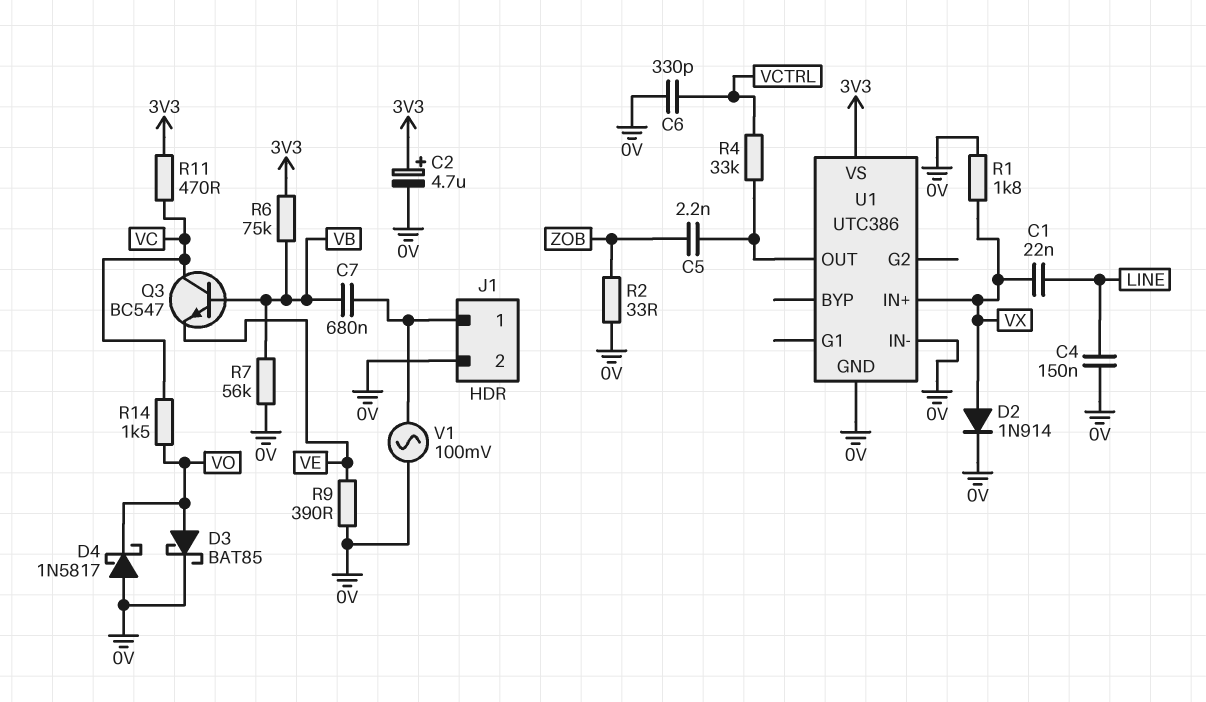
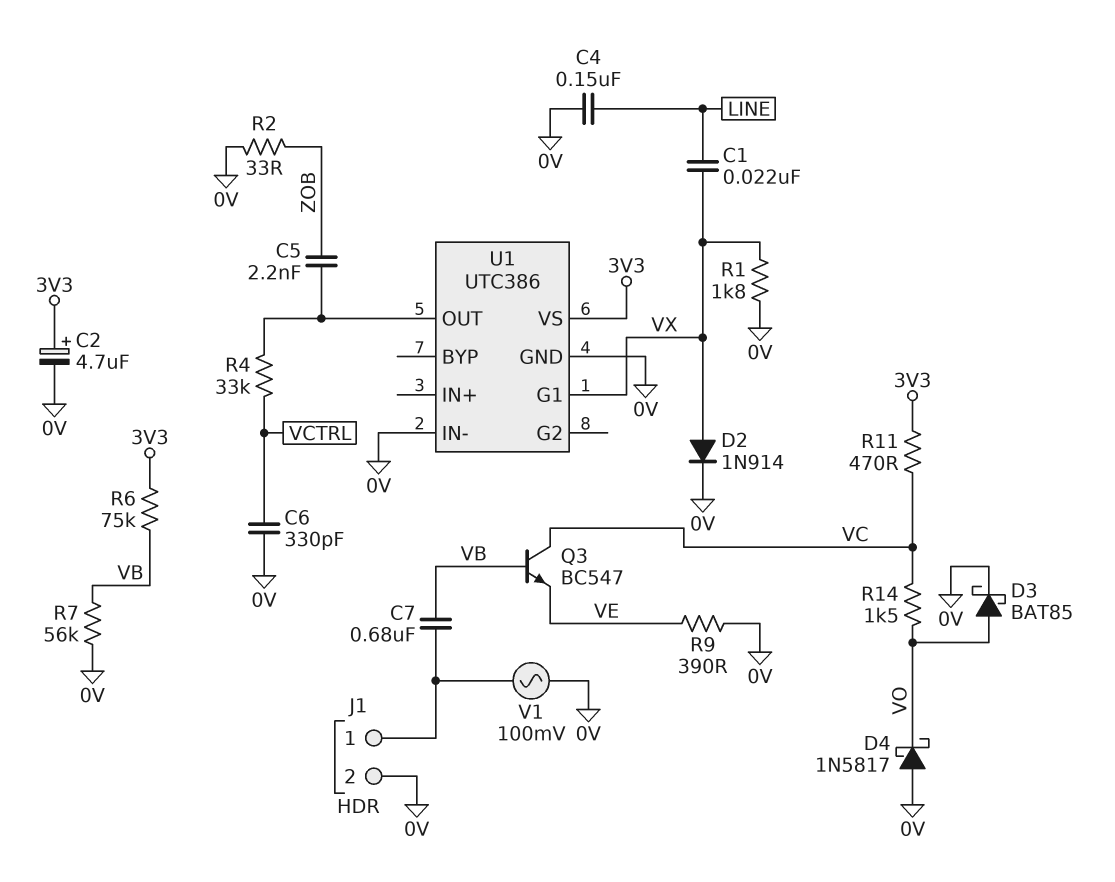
U1 pin G1: none -> VX
U1 pin IN+: VX -> none

